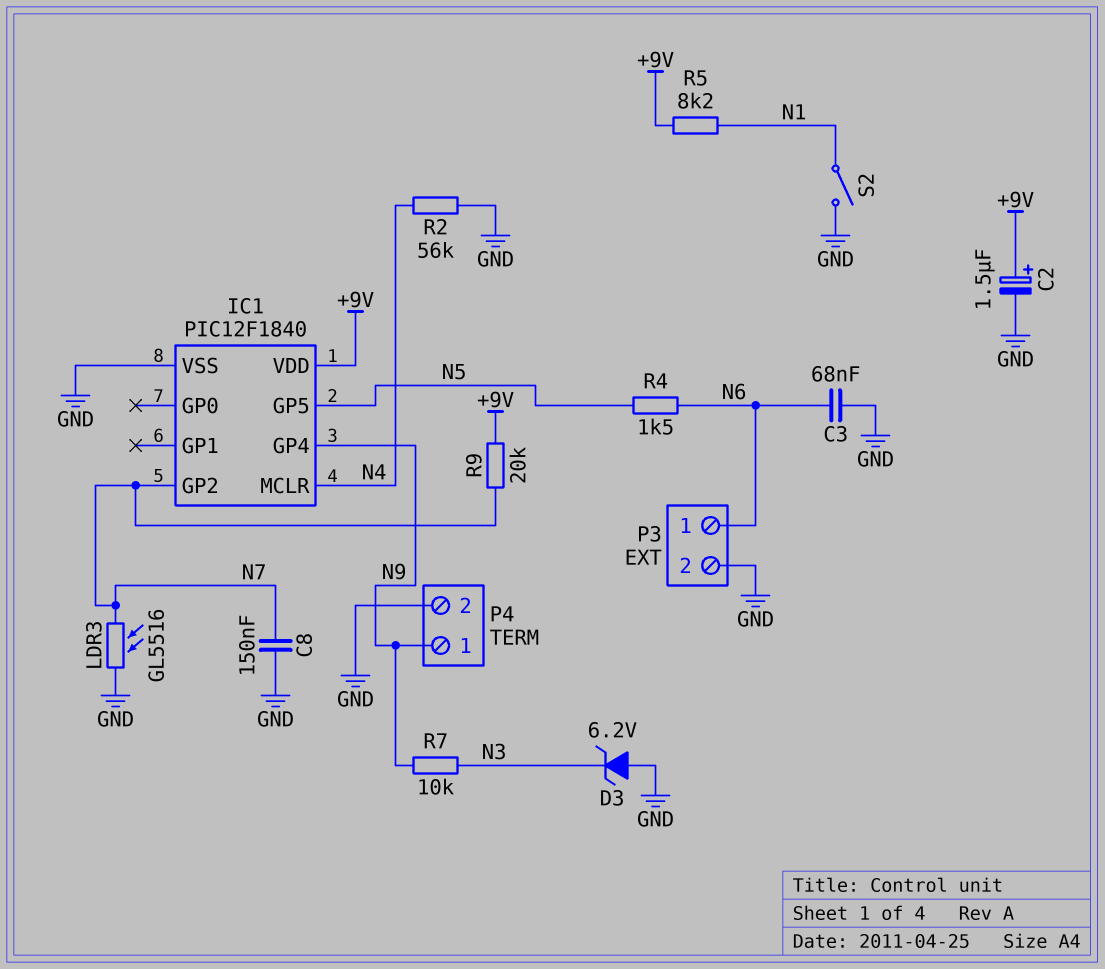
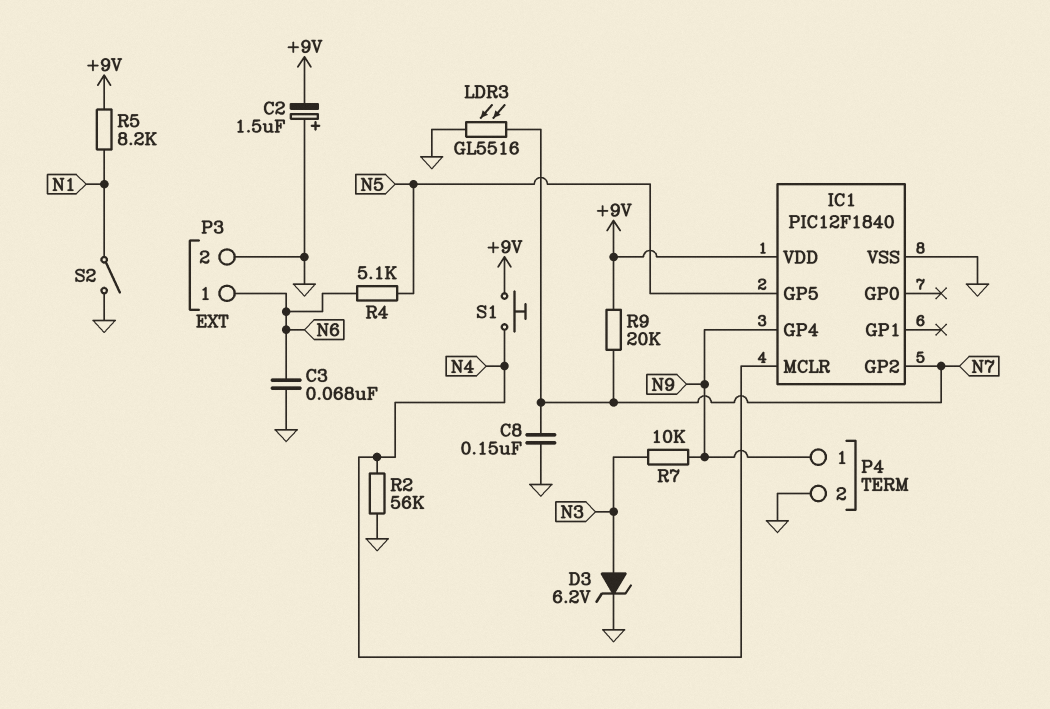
C2: 1.5uF (plus +9V, minus GND) -> 1.5uF (plus GND, minus +9V)
D3: zener 6.2V (A GND, K N3) -> zener 6.2V (A N3, K GND)
R4: 1.5k (N5, N6) -> 5.1k (N5, N6)
S1: none -> button (+9V, N4)

